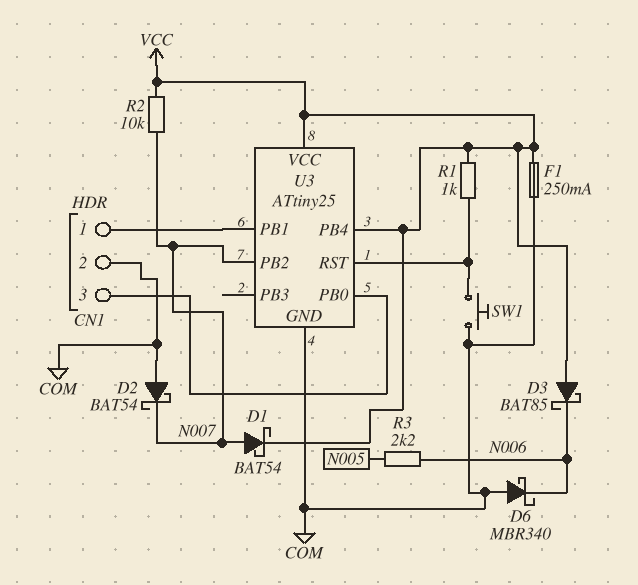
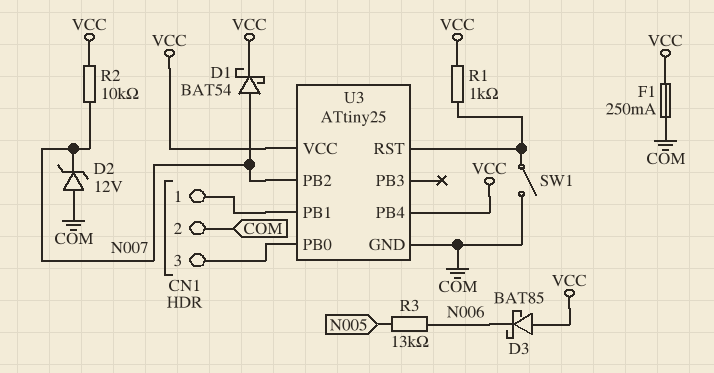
D2: schottky BAT54 (A COM, K N007) -> zener 12V (A COM, K N007)
D6: schottky MBR340 (A COM, K N006) -> none
R3: 2.2k (N005, N006) -> 13k (N005, N006)
SW1: button (COM, U3/RST) -> switch (COM, U3/RST)

